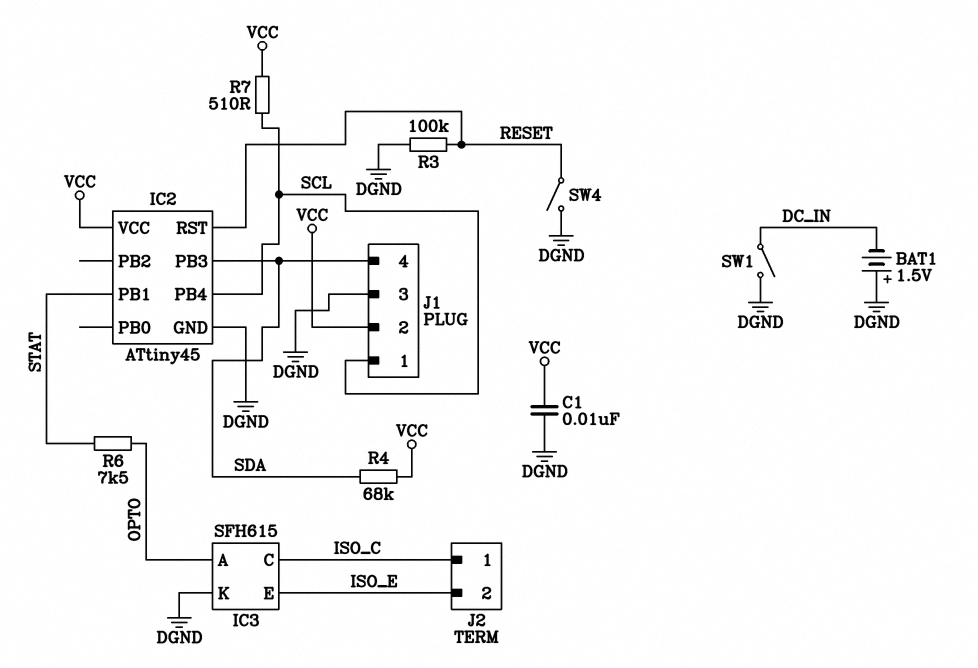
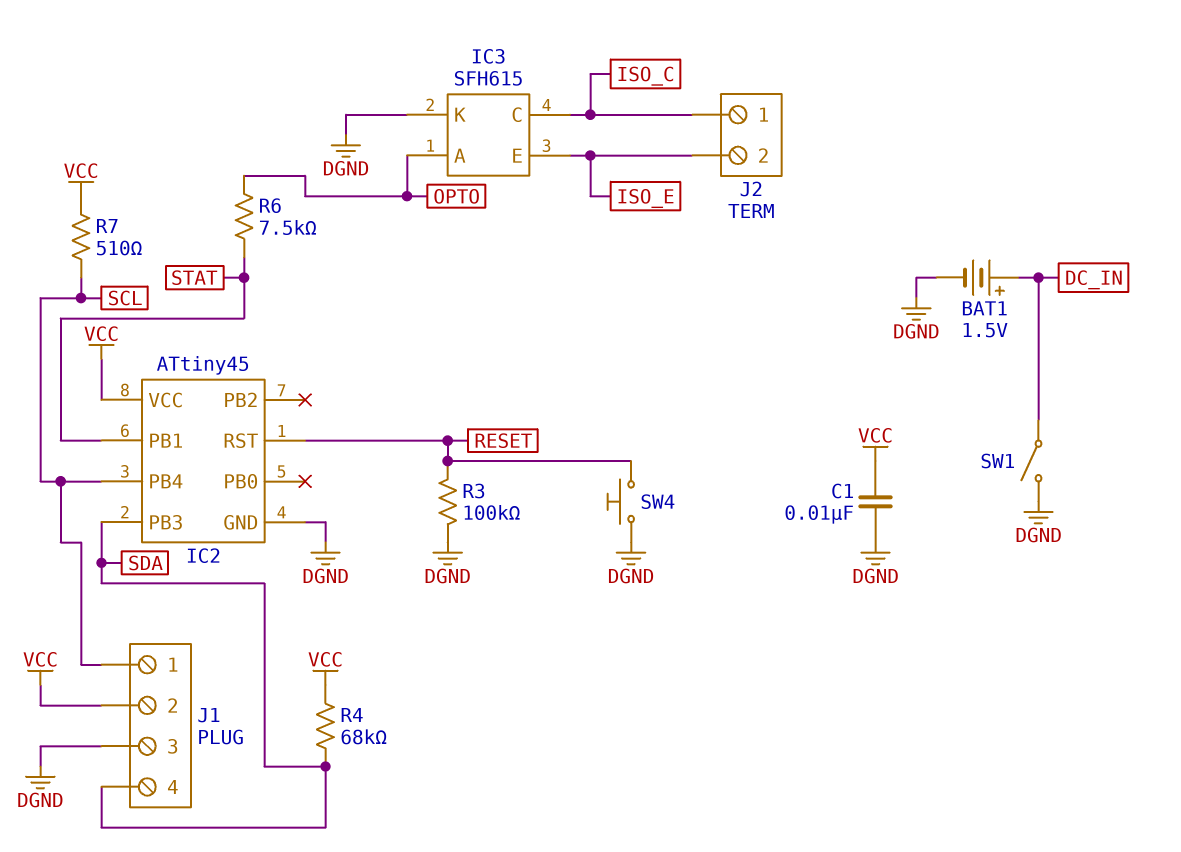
BAT1: 1.5V (plus DGND, minus DC_IN) -> 1.5V (plus DC_IN, minus DGND)
SW4: switch (DGND, RESET) -> button (DGND, RESET)

